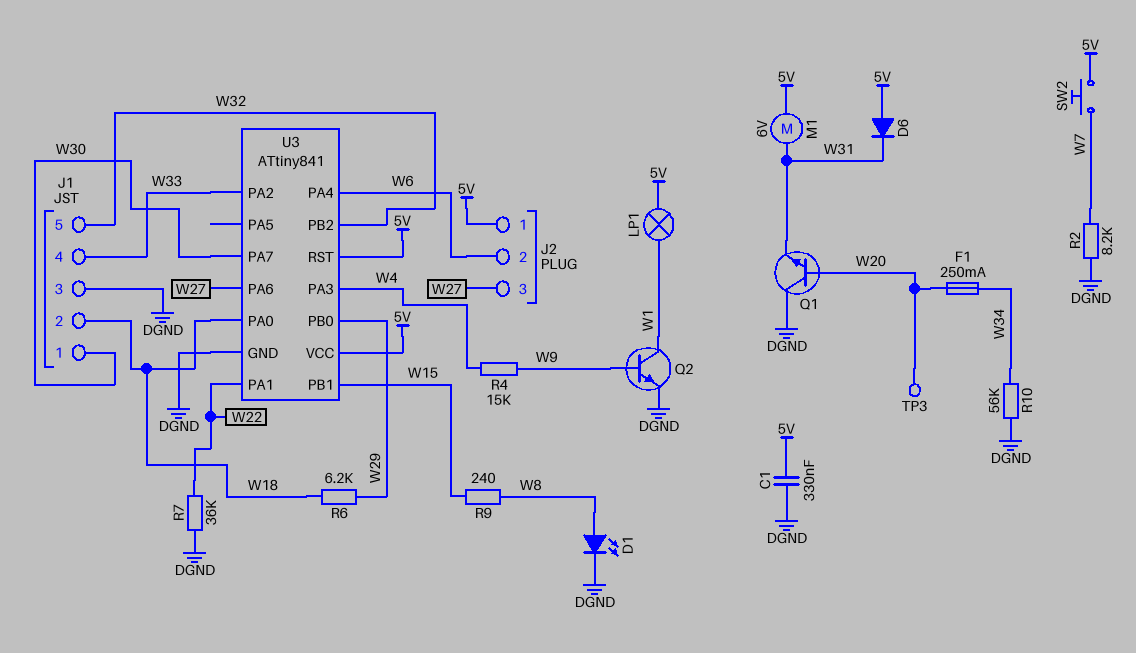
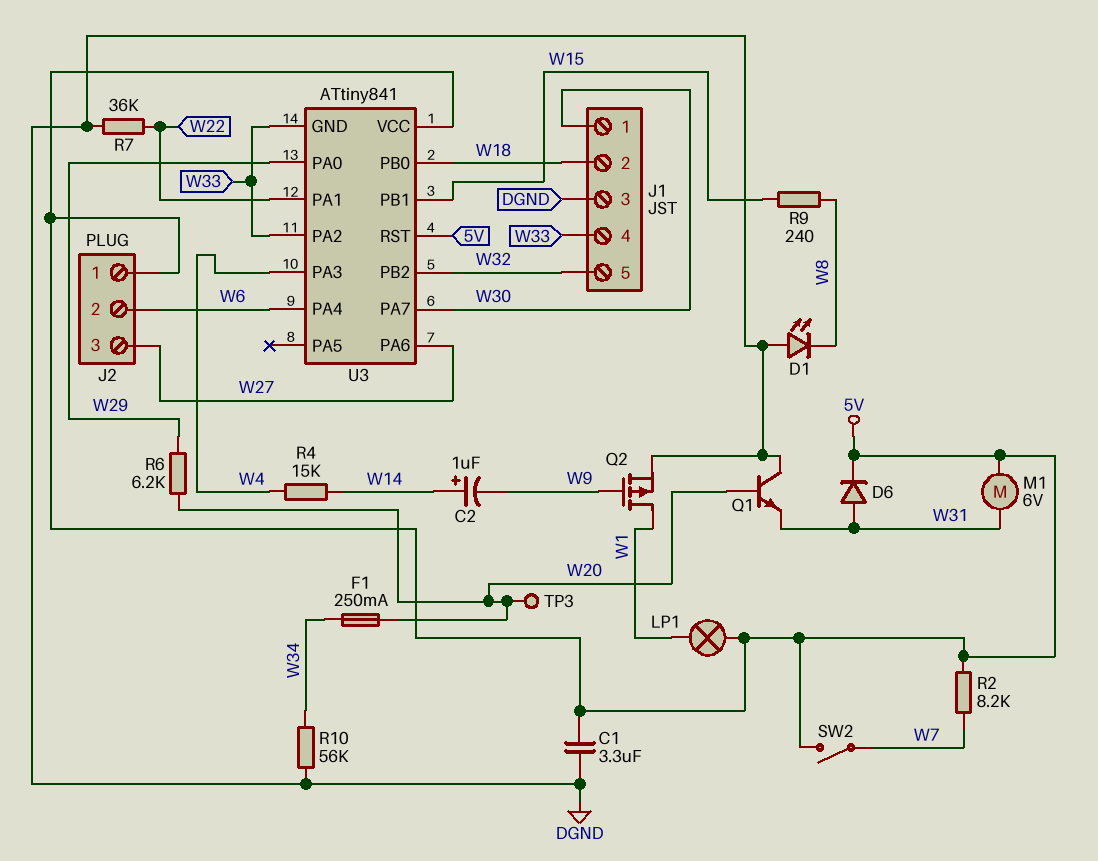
C1: 330nF (5V, DGND) -> 3.3uF (5V, DGND)
C2: none -> 1uF (plus W14, minus W9)
D1: LED (A W8, K DGND) -> LED (A DGND, K W8)
D6: diode (A 5V, K W31) -> diode (A W31, K 5V)
Q2: NPN (B W9, C W1, E DGND) -> PMOS (G W9, D W1, S DGND)
R2: 8.2k (DGND, W7) -> 8.2k (5V, W7)
R4: 15k (W4, W9) -> 15k (W4, W14)
R6: 6.2k (W18, W29) -> 6.2k (W20, W29)
SW2: button (5V, W7) -> switch (5V, W7)
U3 pin GND: DGND -> W33
U3 pin PA0: W18 -> W29
U3 pin PB0: W29 -> W18

